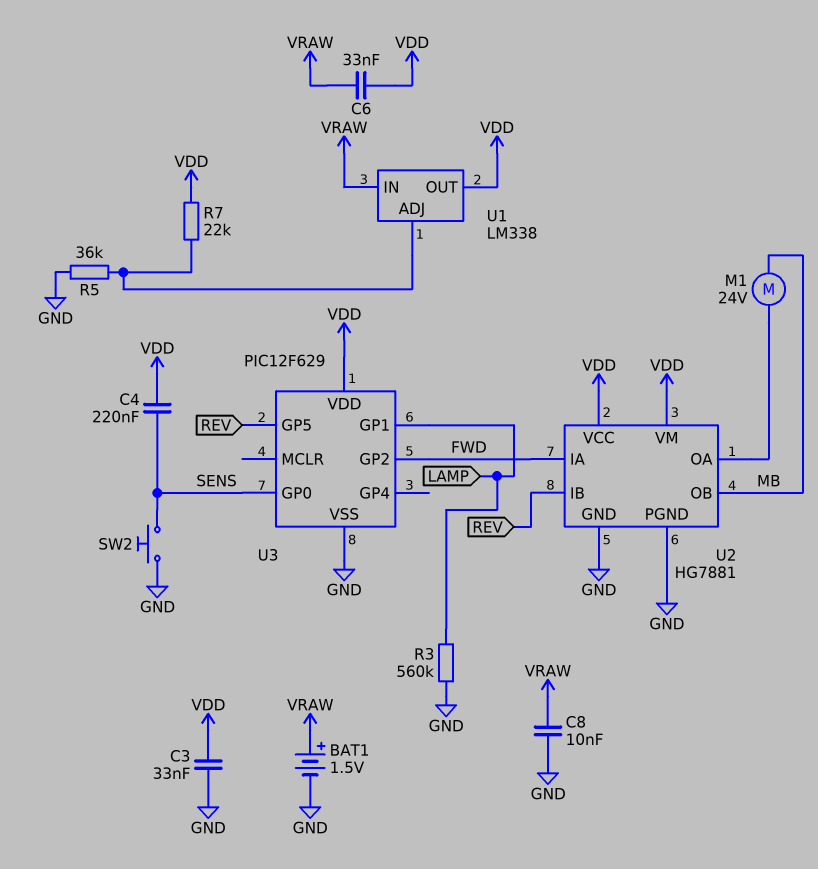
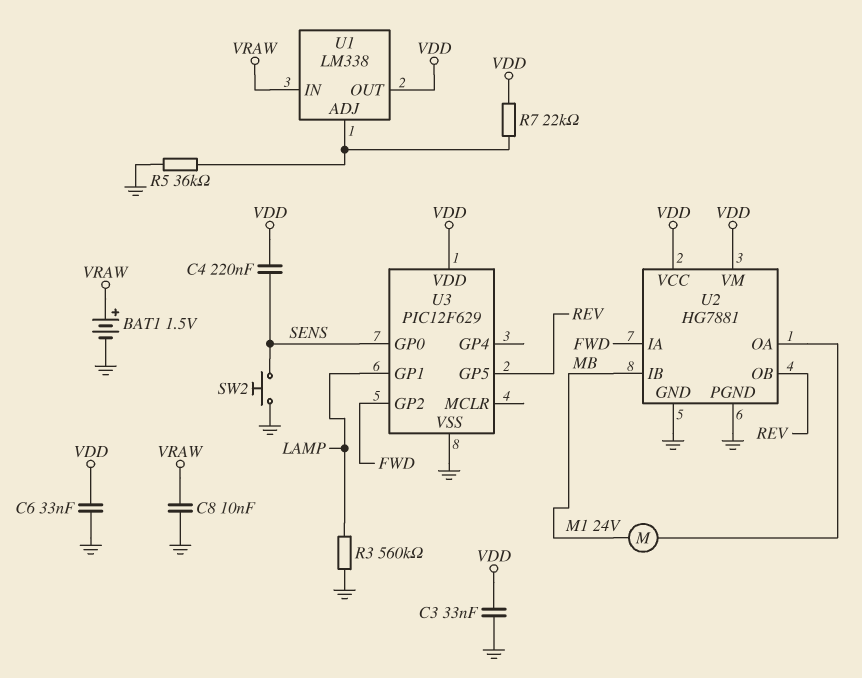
C6: 33nF (VDD, VRAW) -> 33nF (GND, VDD)
U2 pin IB: REV -> MB
U2 pin OB: MB -> REV

